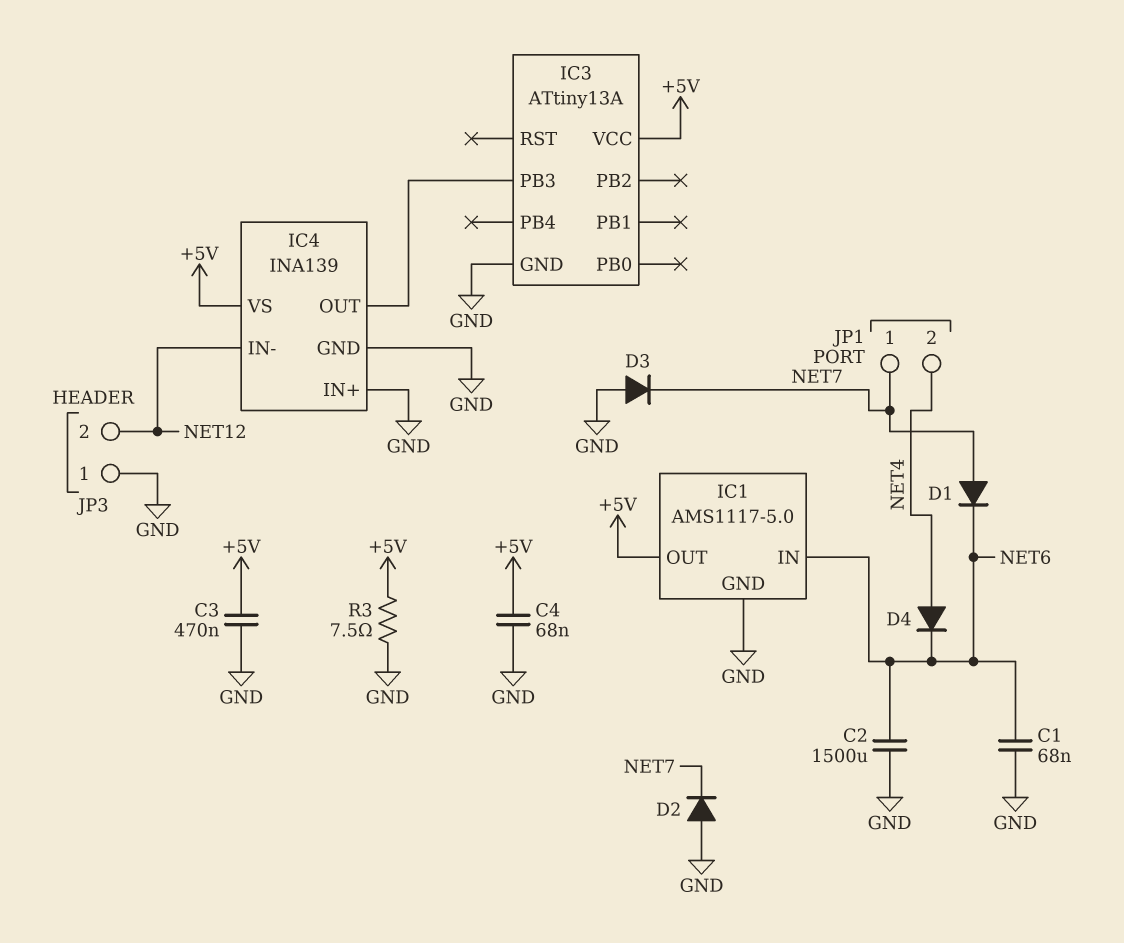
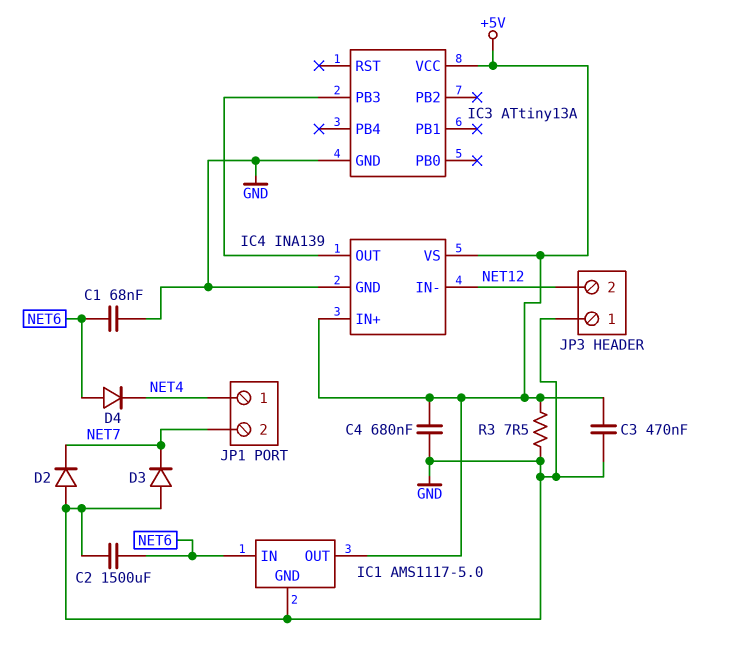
C4: 68nF (+5V, GND) -> 680nF (+5V, GND)
D1: diode (A NET7, K NET6) -> none
D4: diode (A NET4, K NET6) -> diode (A NET6, K NET4)
IC4 pin IN+: GND -> +5V
JP1 pin 1: NET7 -> NET4
JP1 pin 2: NET4 -> NET7

